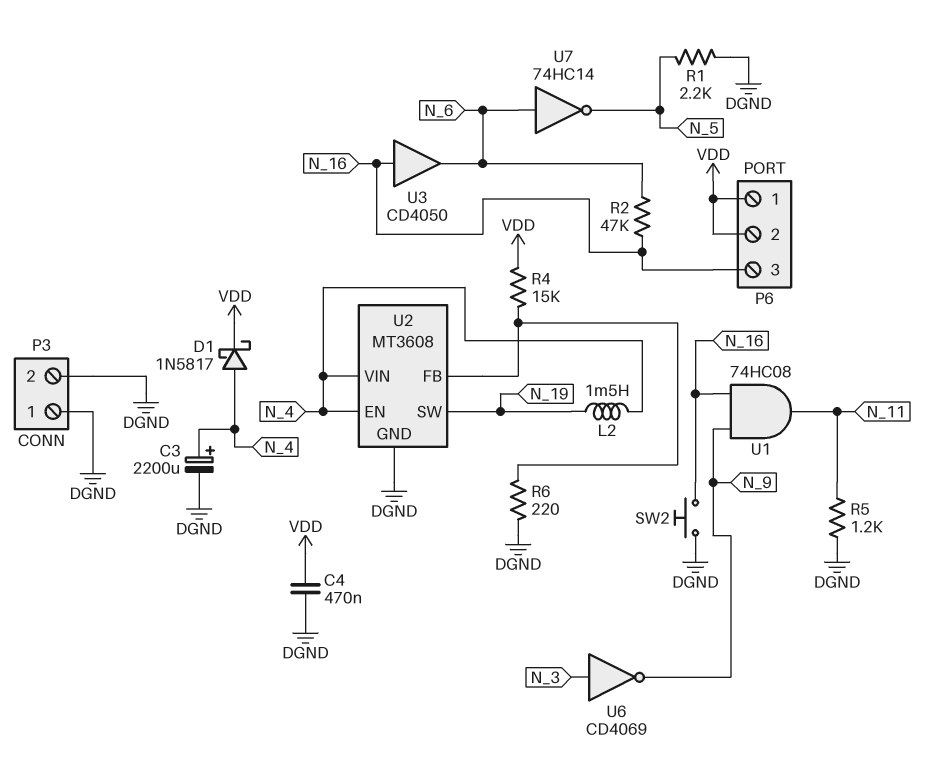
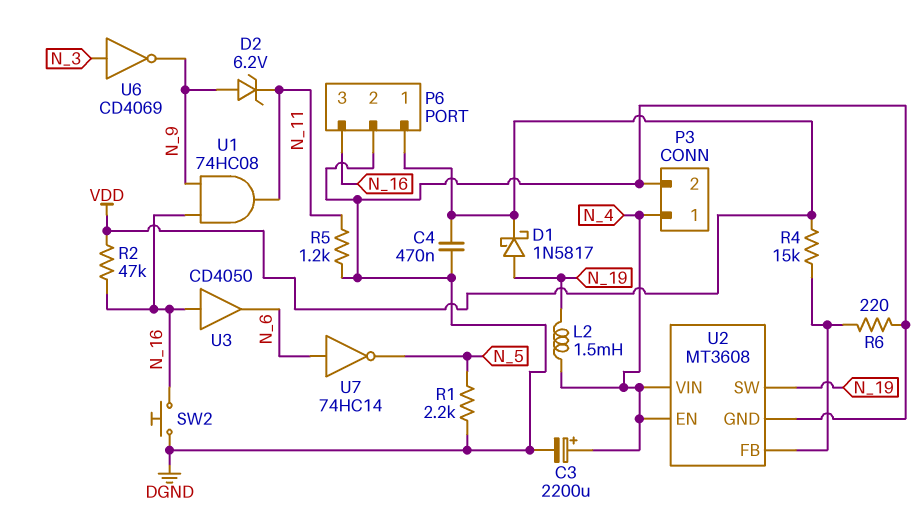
D1: schottky 1N5817 (A N_4, K VDD) -> schottky 1N5817 (A N_19, K VDD)
D2: none -> zener 6.2V (A N_9, K N_11)
P3 pin 1: DGND -> N_4
P6 pin 2: VDD -> DGND
R2: 47k (N_6, N_16) -> 47k (N_16, VDD)

